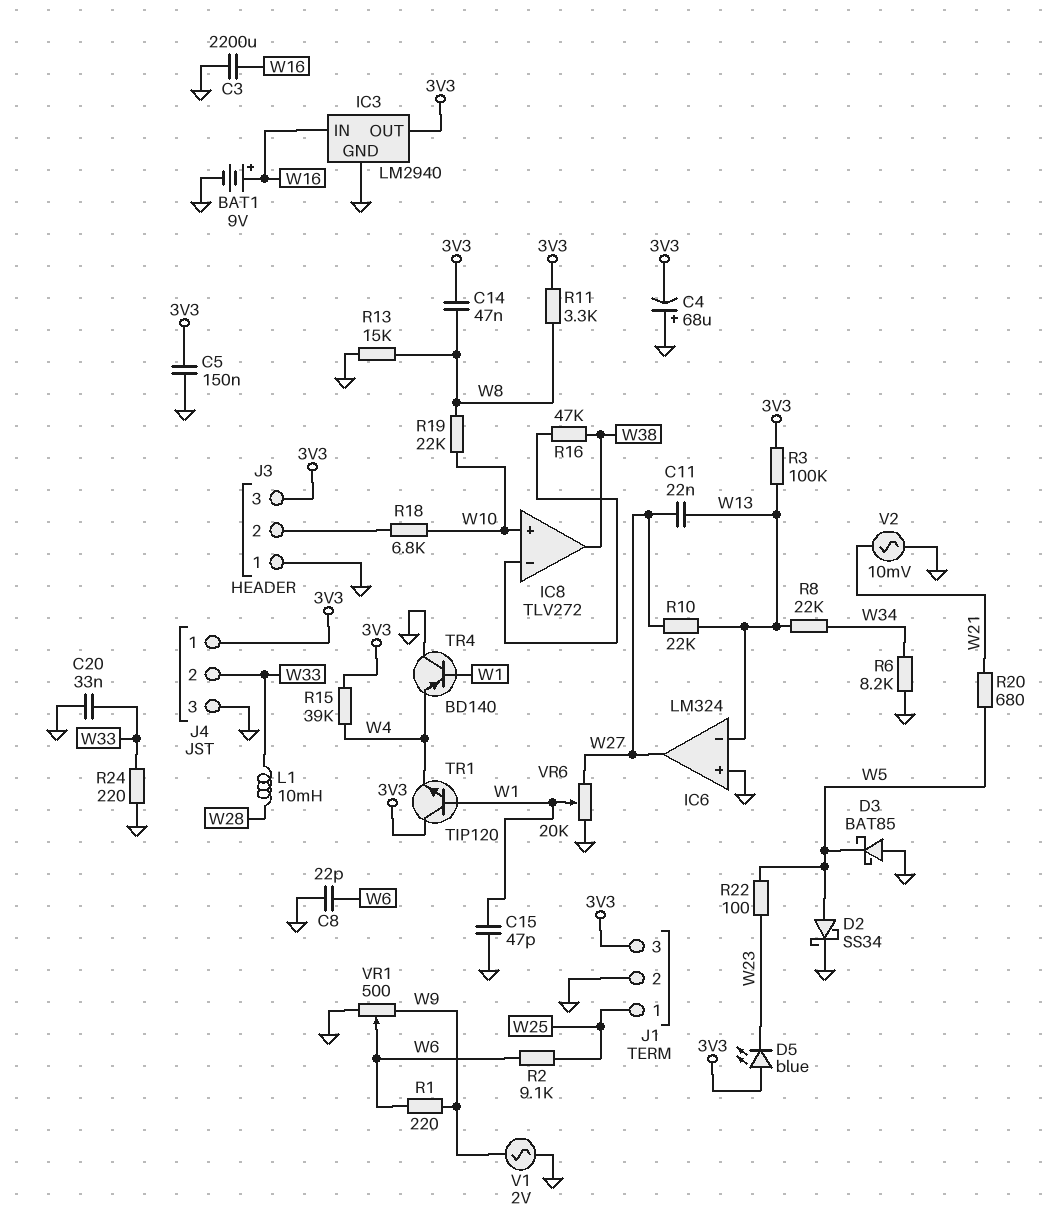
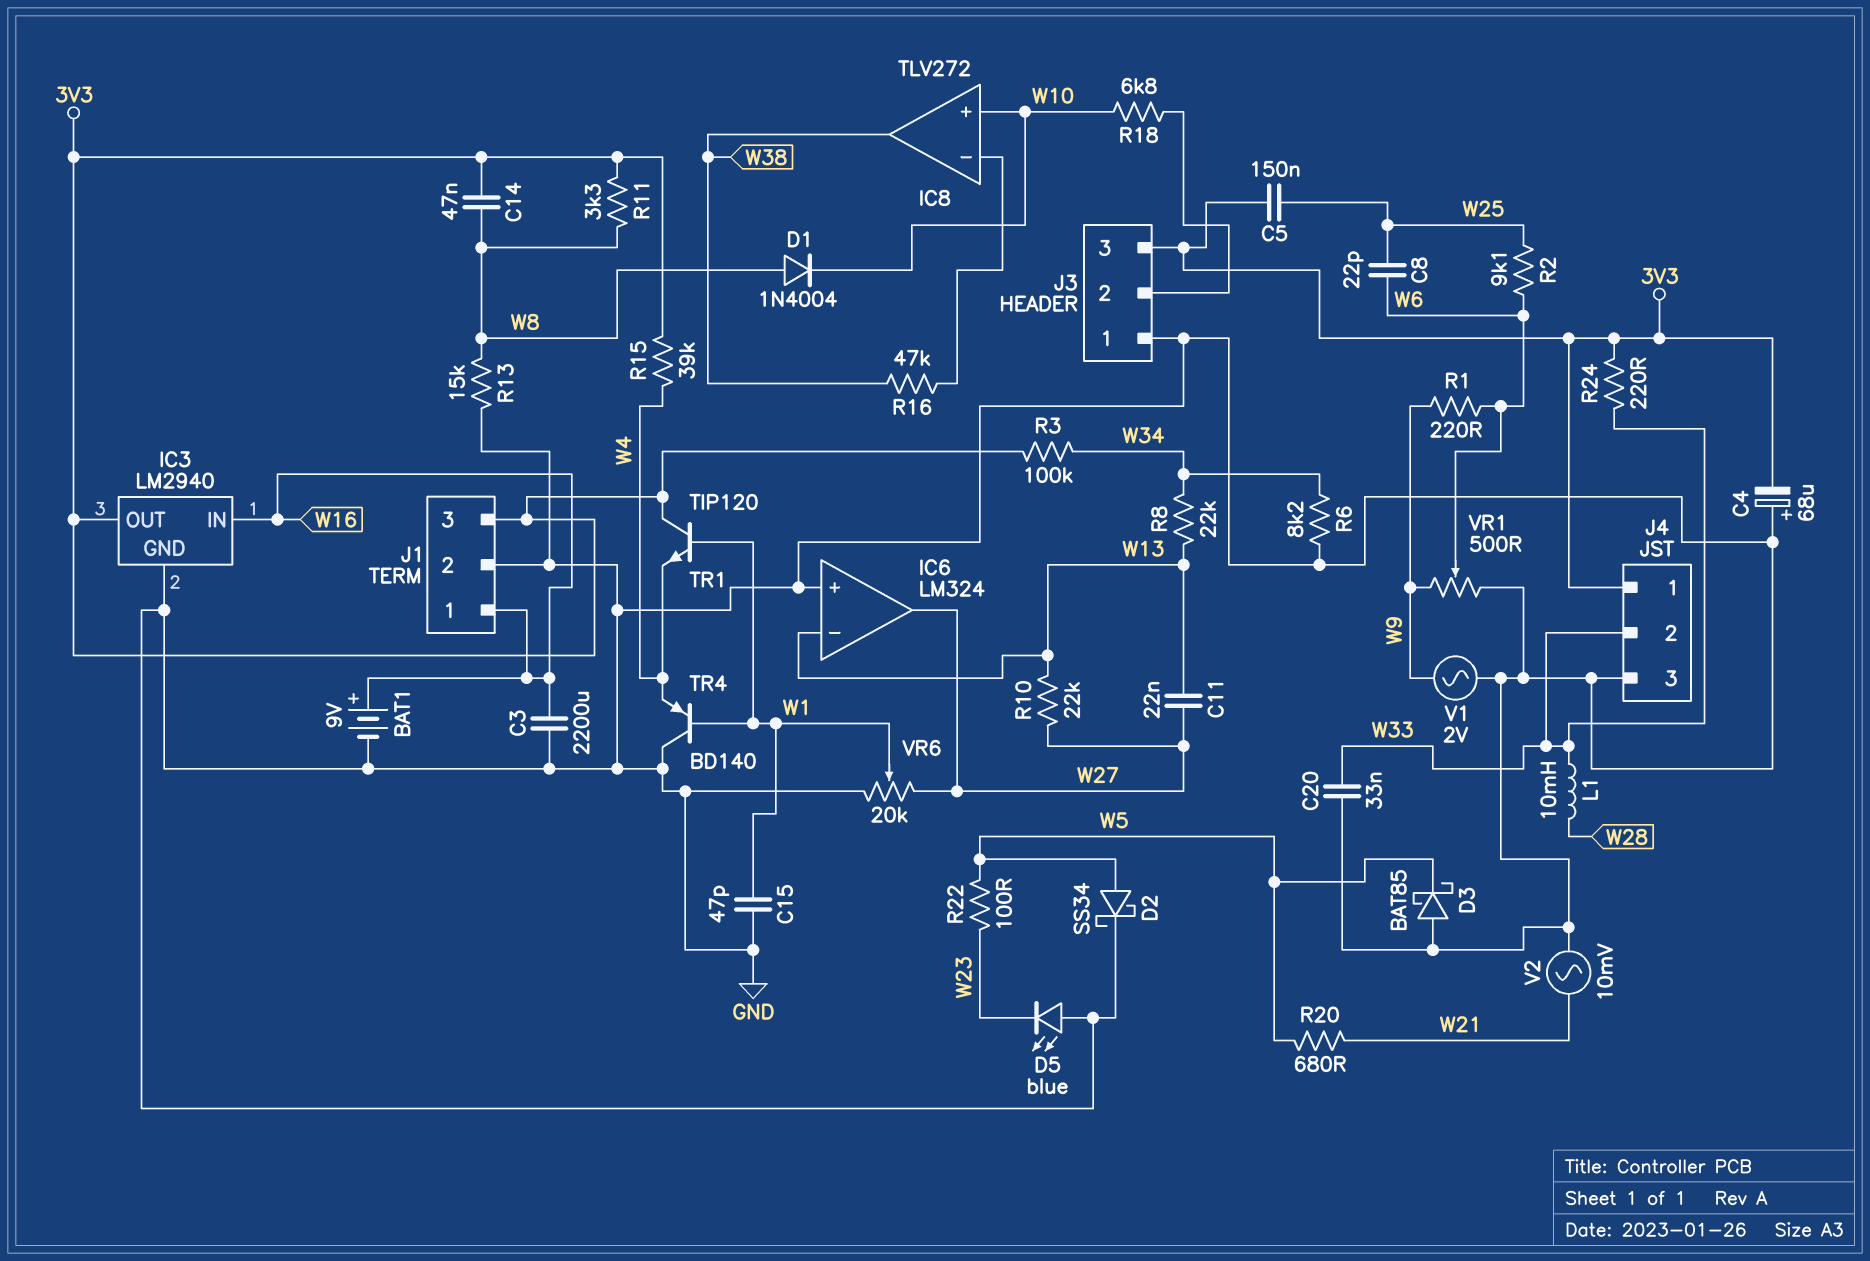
C5: 150nF (3V3, GND) -> 150nF (3V3, W25)
C8: 22pF (GND, W6) -> 22pF (W6, W25)
D1: none -> diode 1N4004 (A W8, K W10)
D5: LED blue (A 3V3, K W23) -> LED blue (A GND, K W23)
J1 pin 1: W25 -> W16
R3: 100k (3V3, W13) -> 100k (3V3, W34)
R19: 22k (W8, W10) -> none
R24: 220 (GND, W33) -> 220 (3V3, W33)

